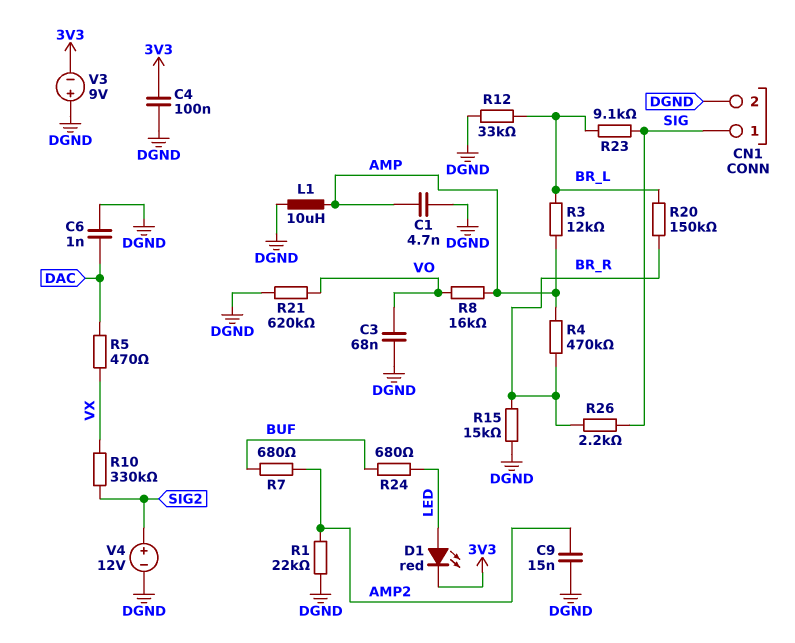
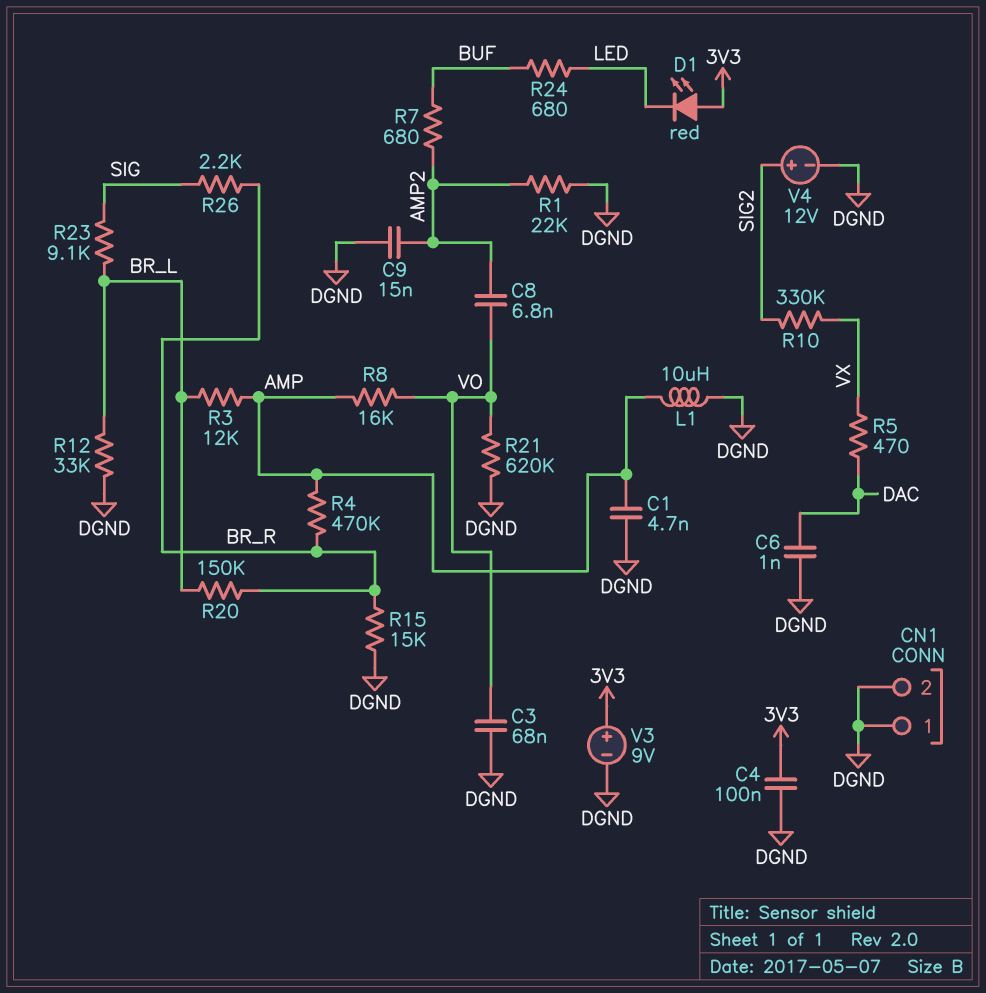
C8: none -> 6.8nF (AMP2, VO)
CN1 pin 1: SIG -> DGND
D1: LED red (A LED, K 3V3) -> LED red (A 3V3, K LED)
V3: 9V (plus DGND, minus 3V3) -> 9V (plus 3V3, minus DGND)

